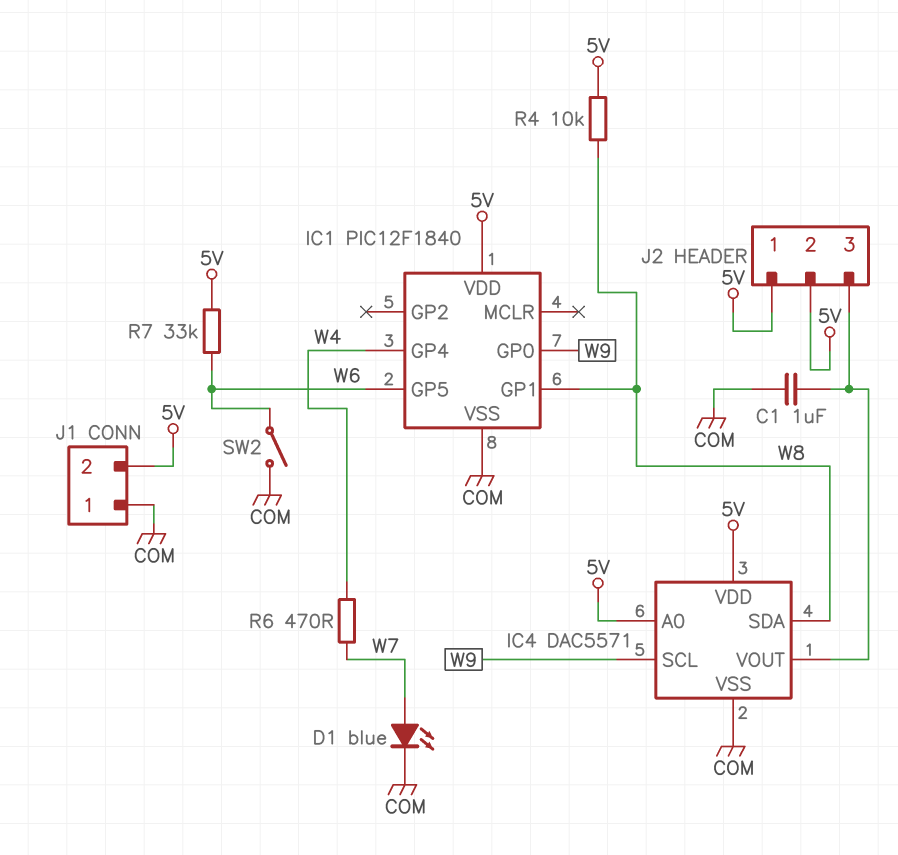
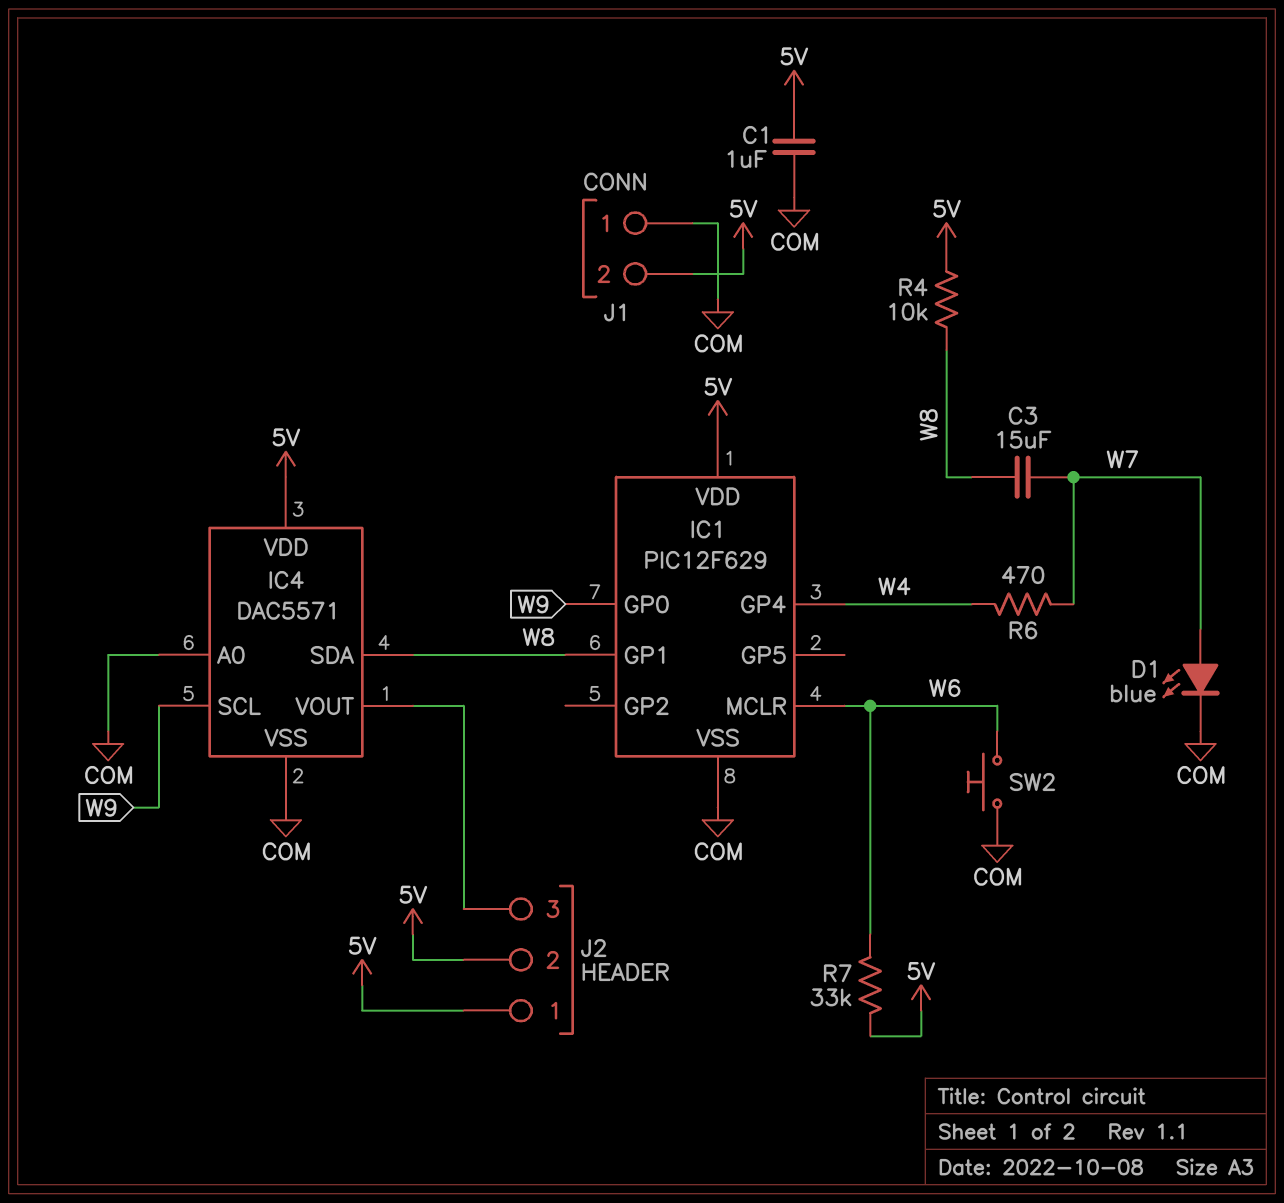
C1: 1uF (COM, IC4/VOUT) -> 1uF (5V, COM)
C3: none -> 15uF (W7, W8)
IC1: PIC12F1840 -> PIC12F629
IC1 pin GP5: W6 -> none
IC1 pin MCLR: none -> W6
IC4 pin A0: 5V -> COM
SW2: switch (COM, W6) -> button (COM, W6)

